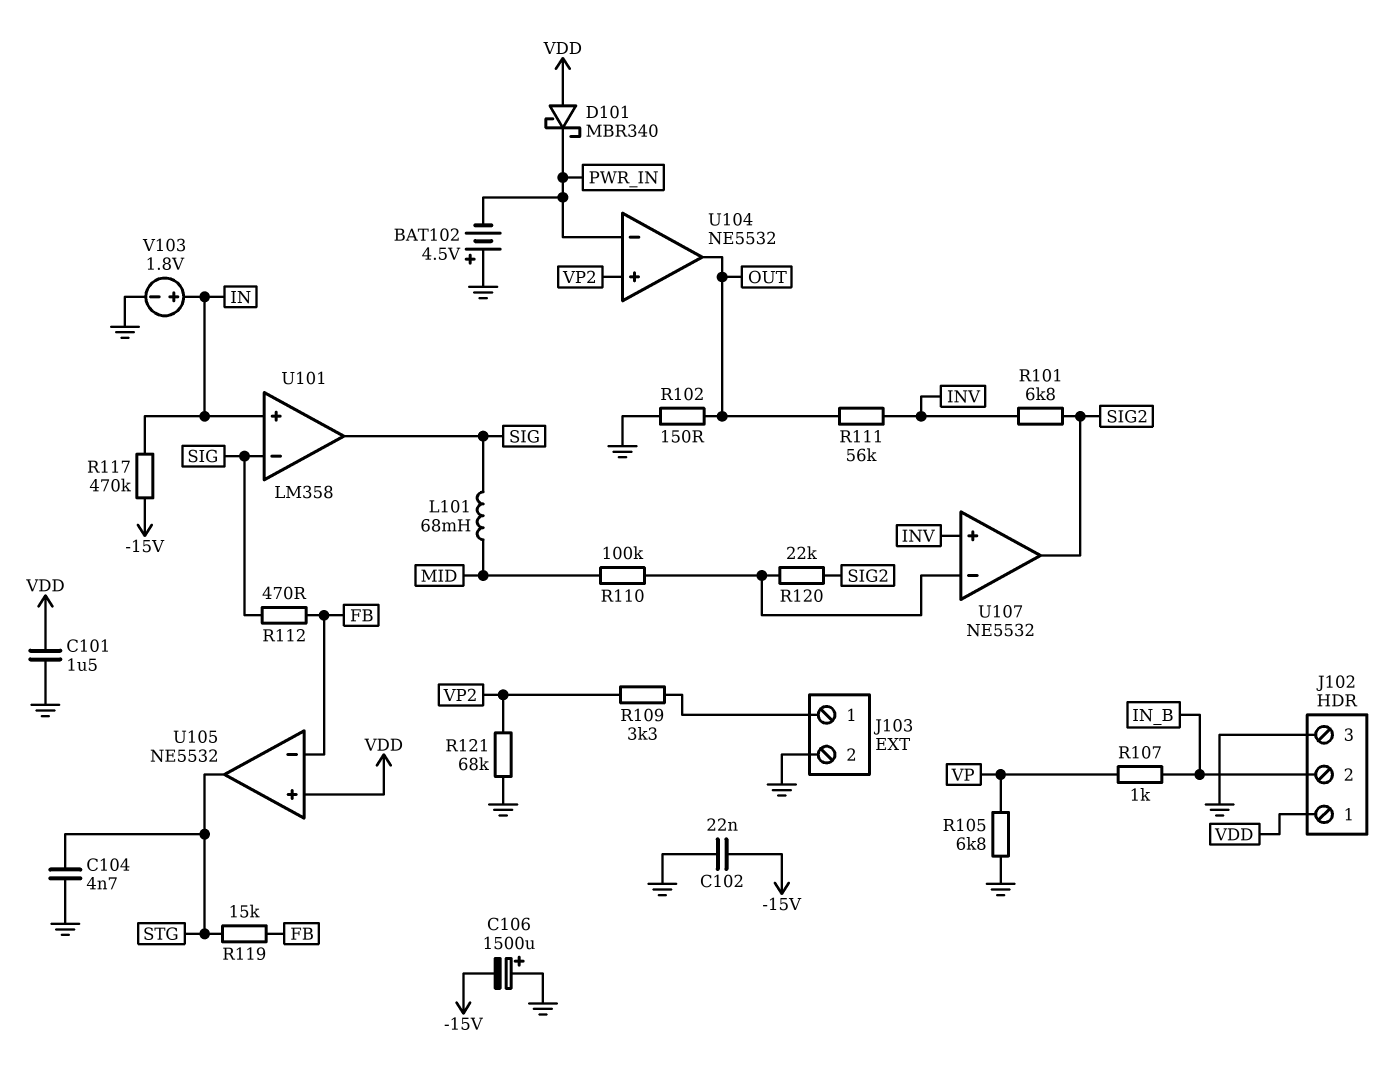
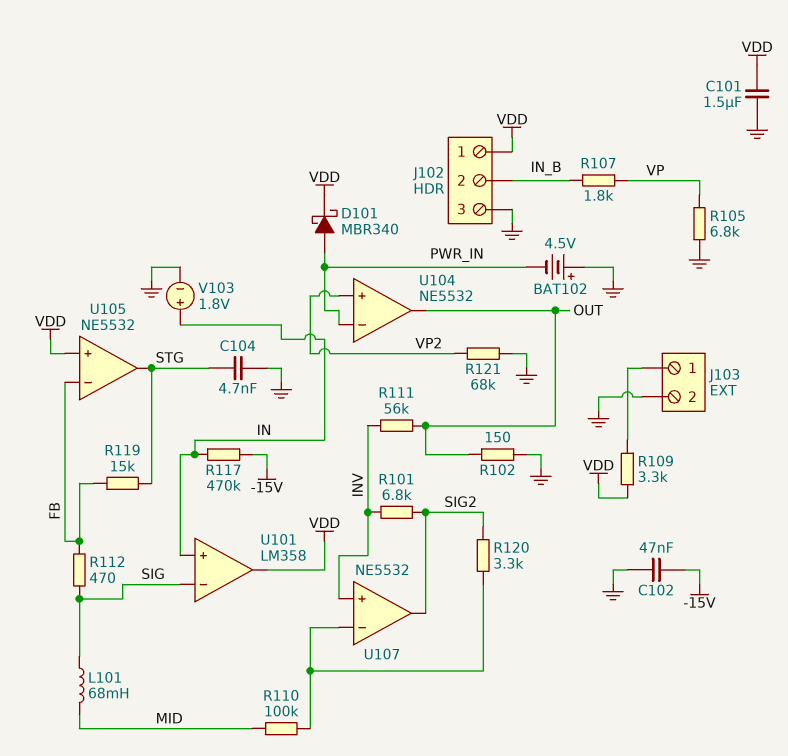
C102: 22nF (-15V, GND) -> 47nF (-15V, GND)
C106: 1500uF (plus GND, minus -15V) -> none
D101: schottky MBR340 (A VDD, K PWR_IN) -> schottky MBR340 (A PWR_IN, K VDD)
R107: 1k (IN_B, VP) -> 1.8k (IN_B, VP)
R109: 3.3k (J103/1, VP2) -> 3.3k (J103/1, VDD)
R120: 22k (SIG2, U107/in-) -> 3.3k (SIG2, U107/in-)
U101 pin out: SIG -> VDD

